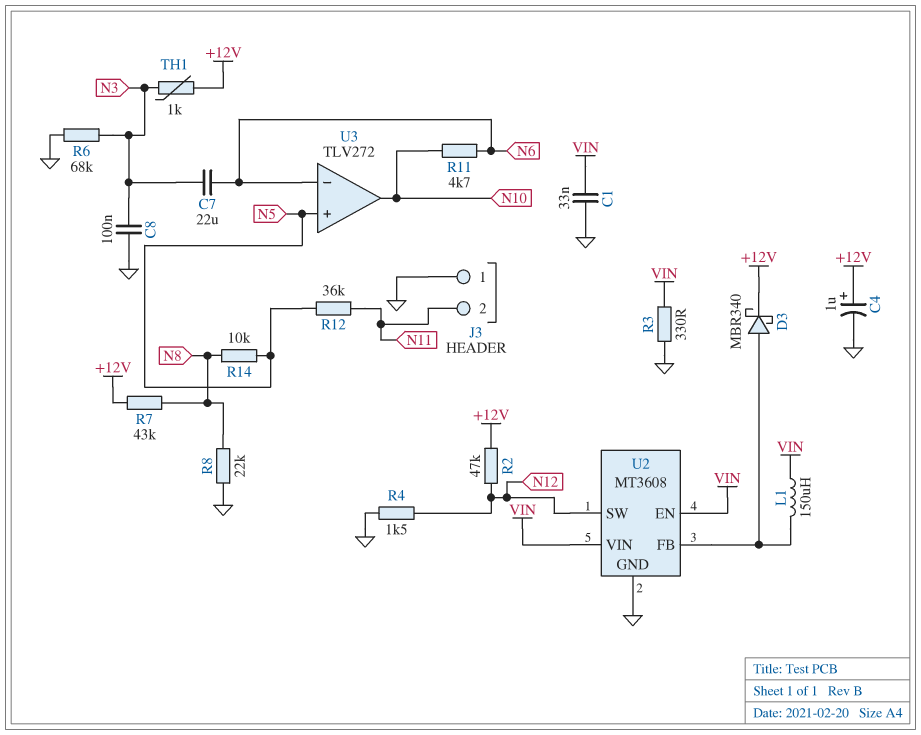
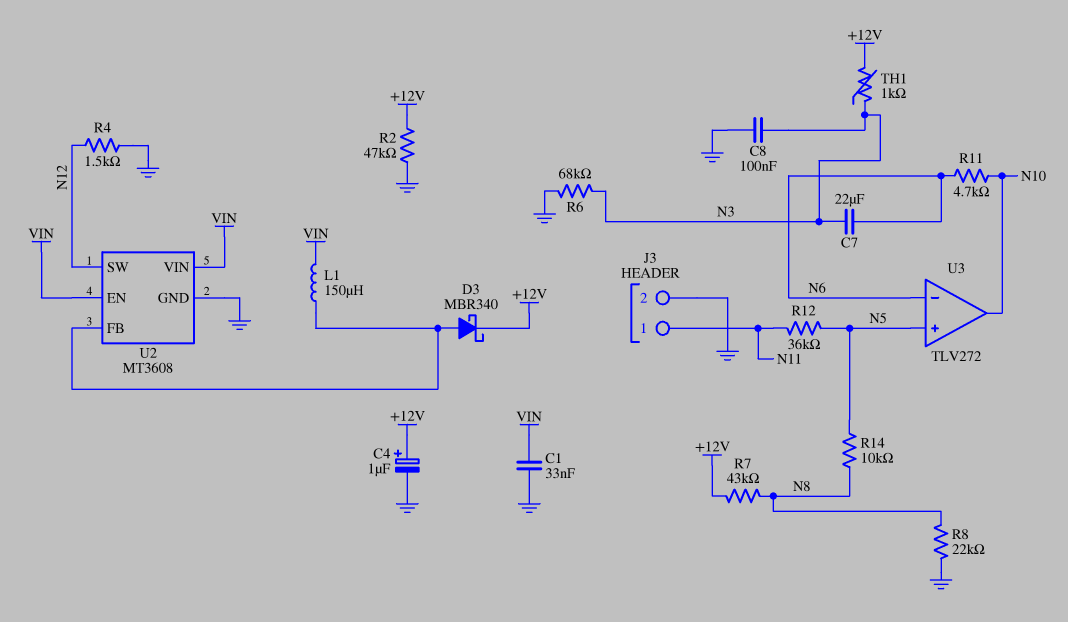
J3 pin 1: GND -> N11
J3 pin 2: N11 -> GND
R2: 47k (+12V, N12) -> 47k (+12V, GND)
R3: 330 (GND, VIN) -> none

